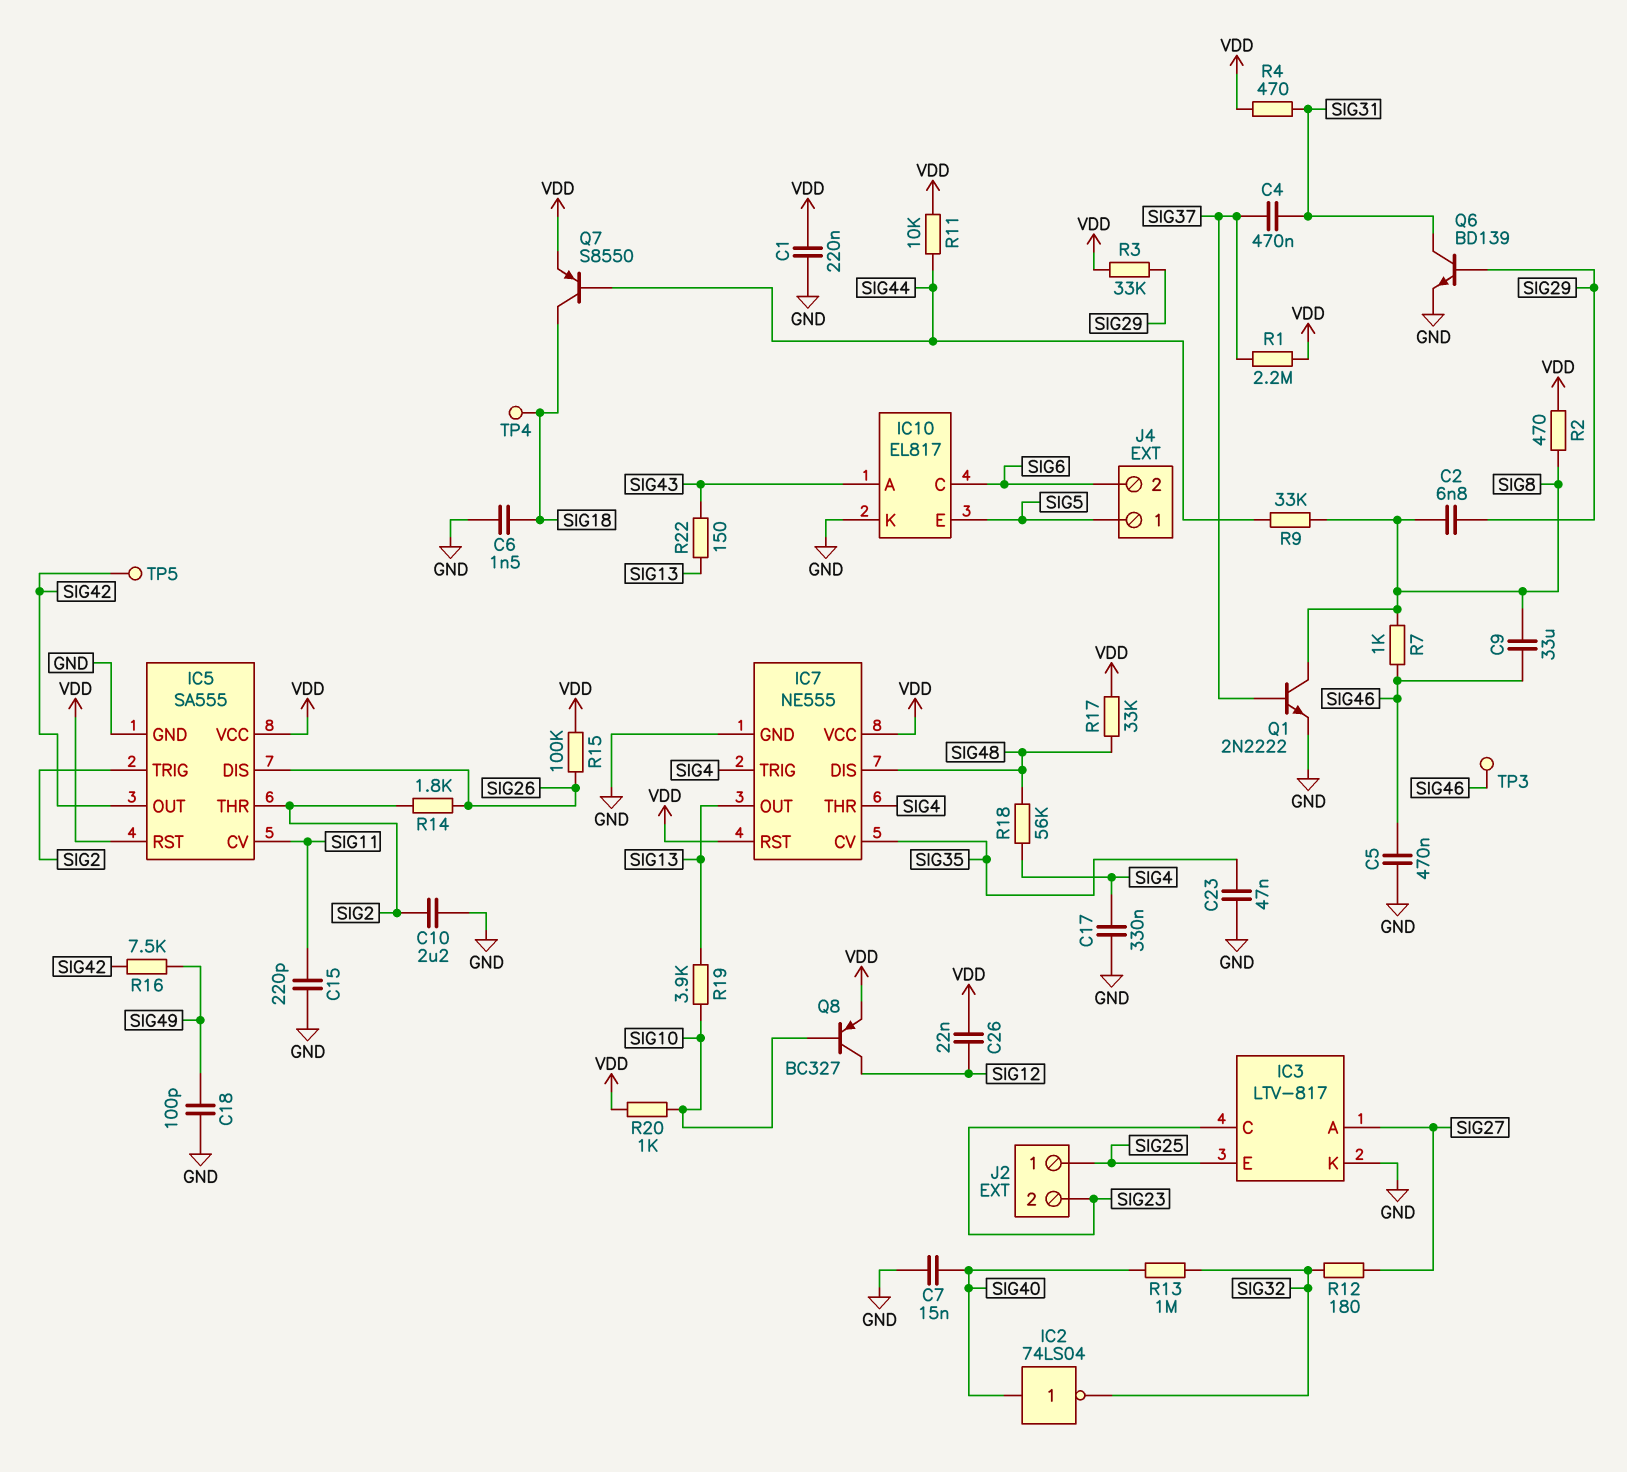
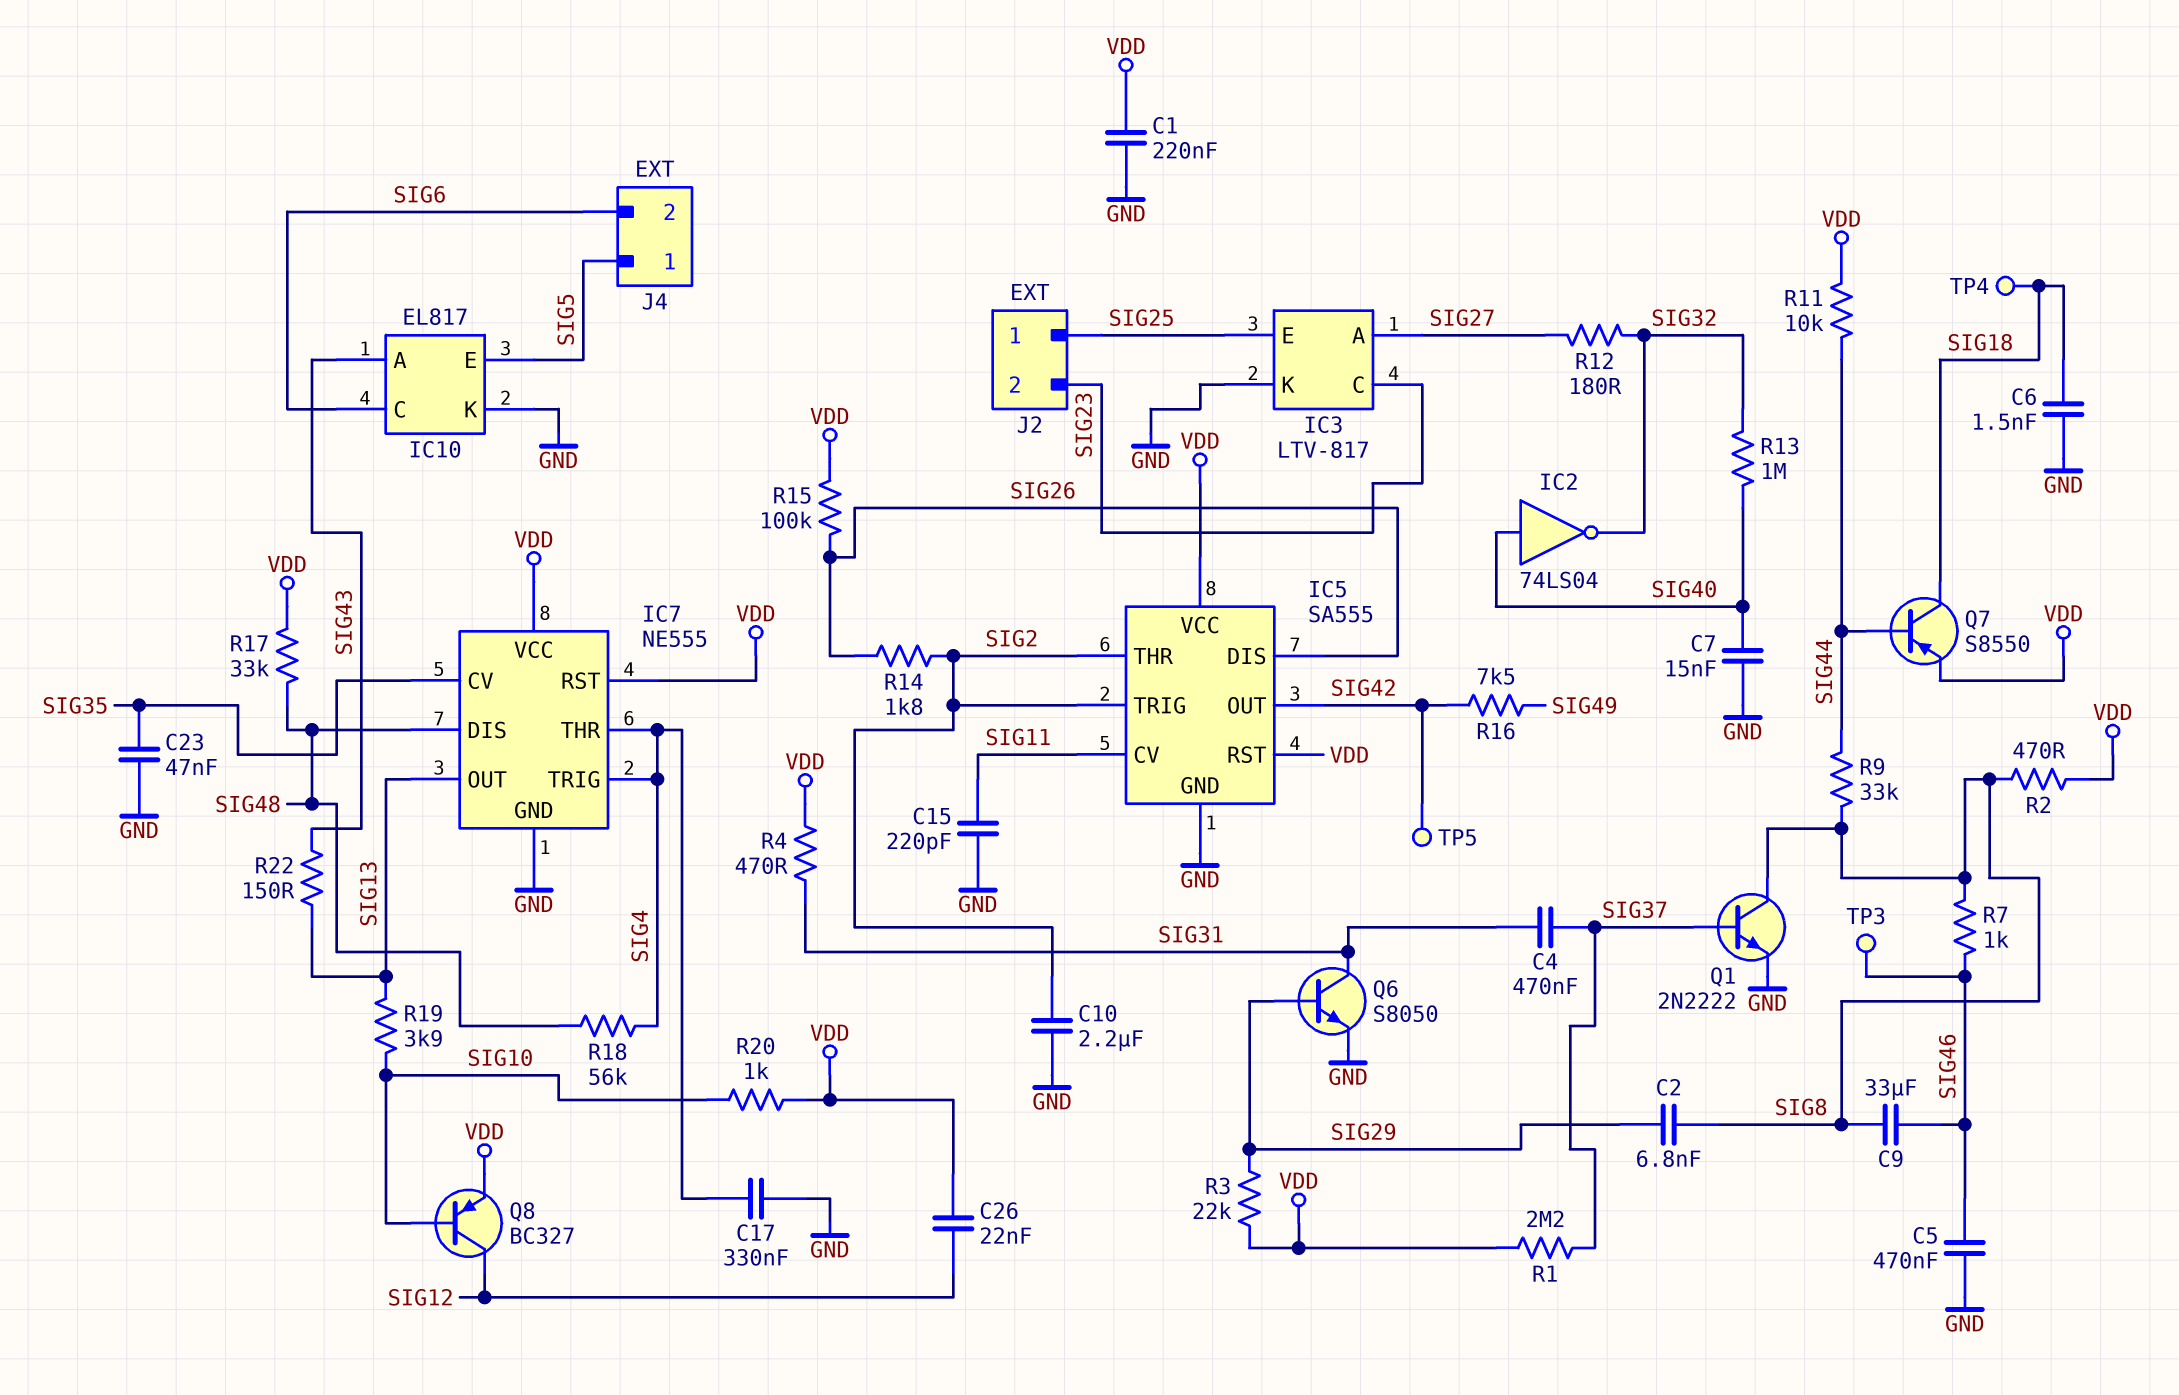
C18: 100pF (GND, SIG49) -> none
Q6: NPN BD139 (B SIG29, C SIG31, E GND) -> NPN S8050 (B SIG29, C SIG31, E GND)
R3: 33k (SIG29, VDD) -> 22k (SIG29, VDD)

